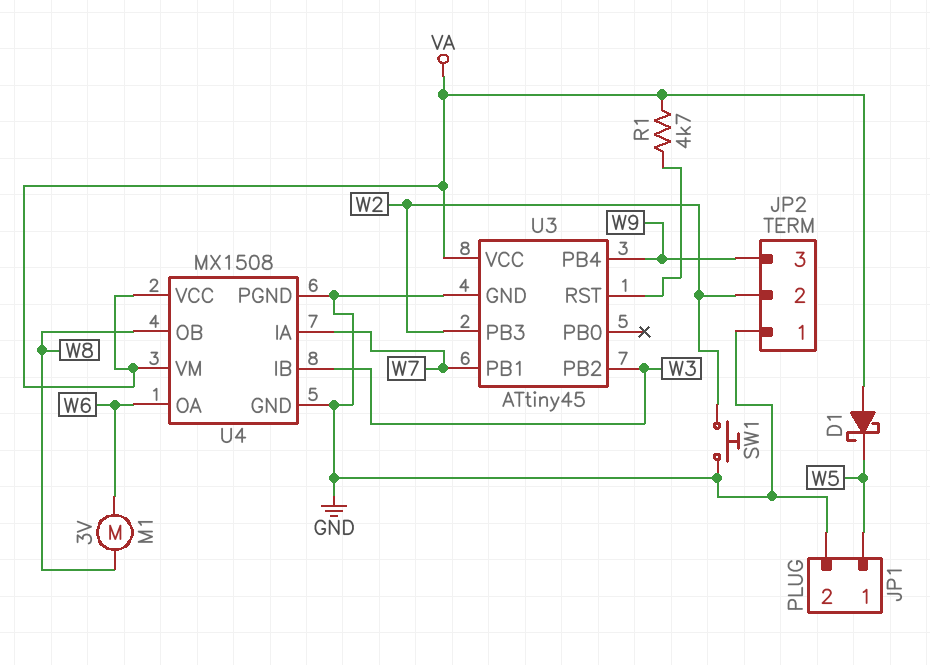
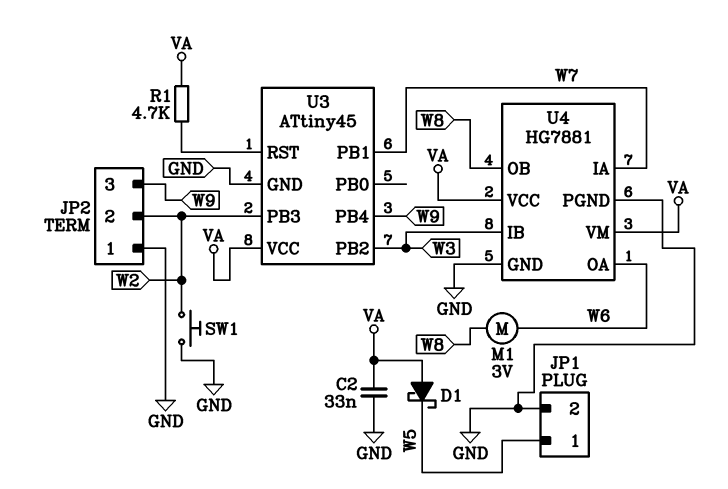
C2: none -> 33nF (GND, VA)
U4: MX1508 -> HG7881

